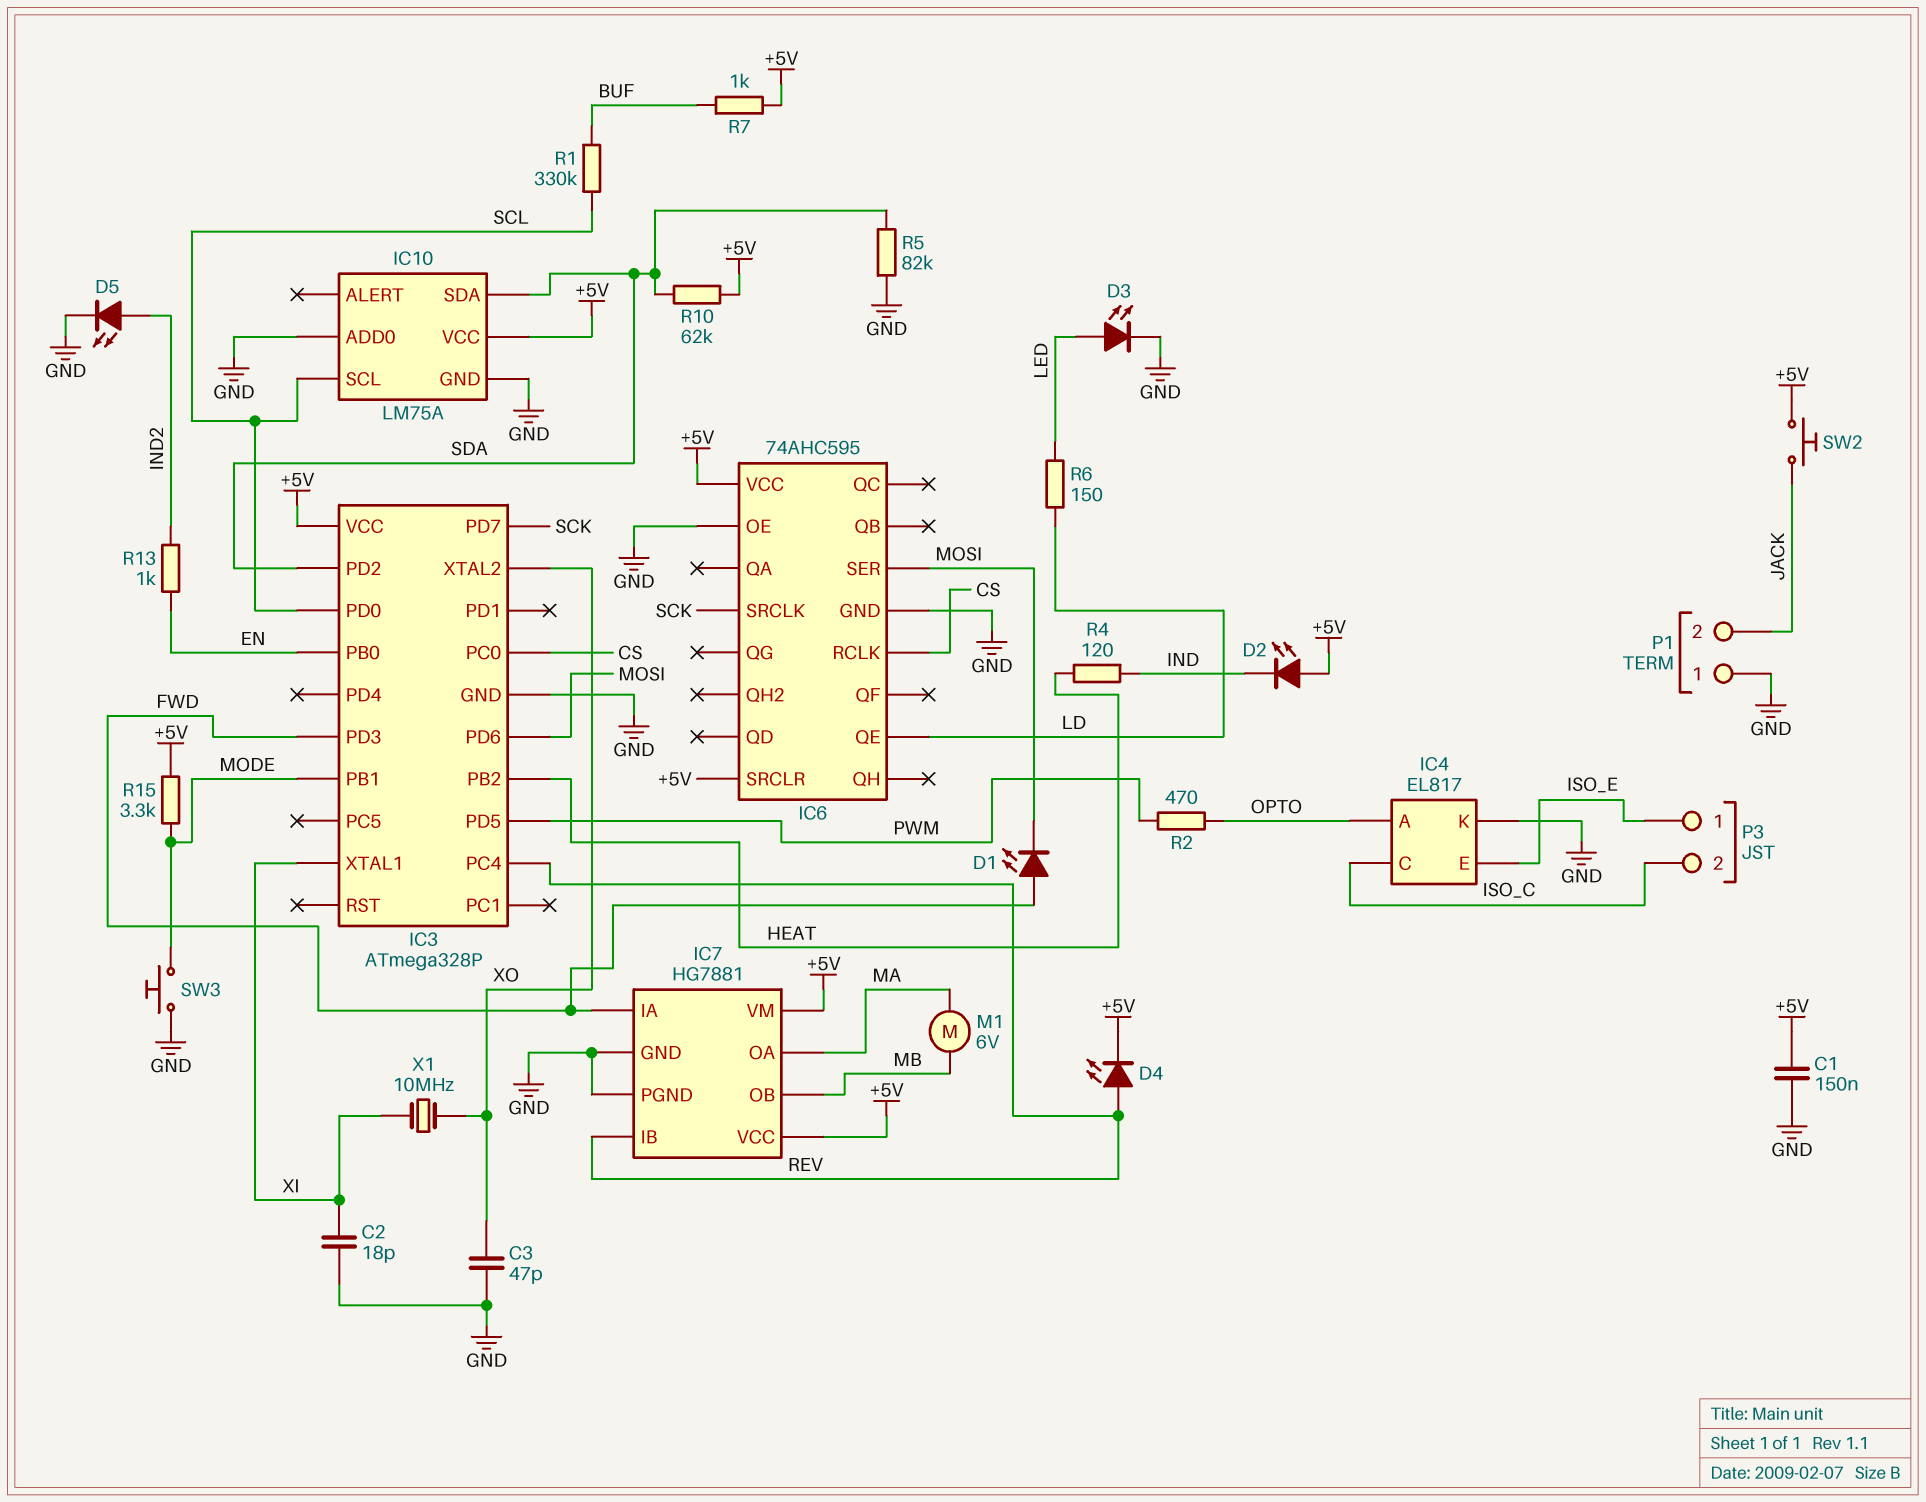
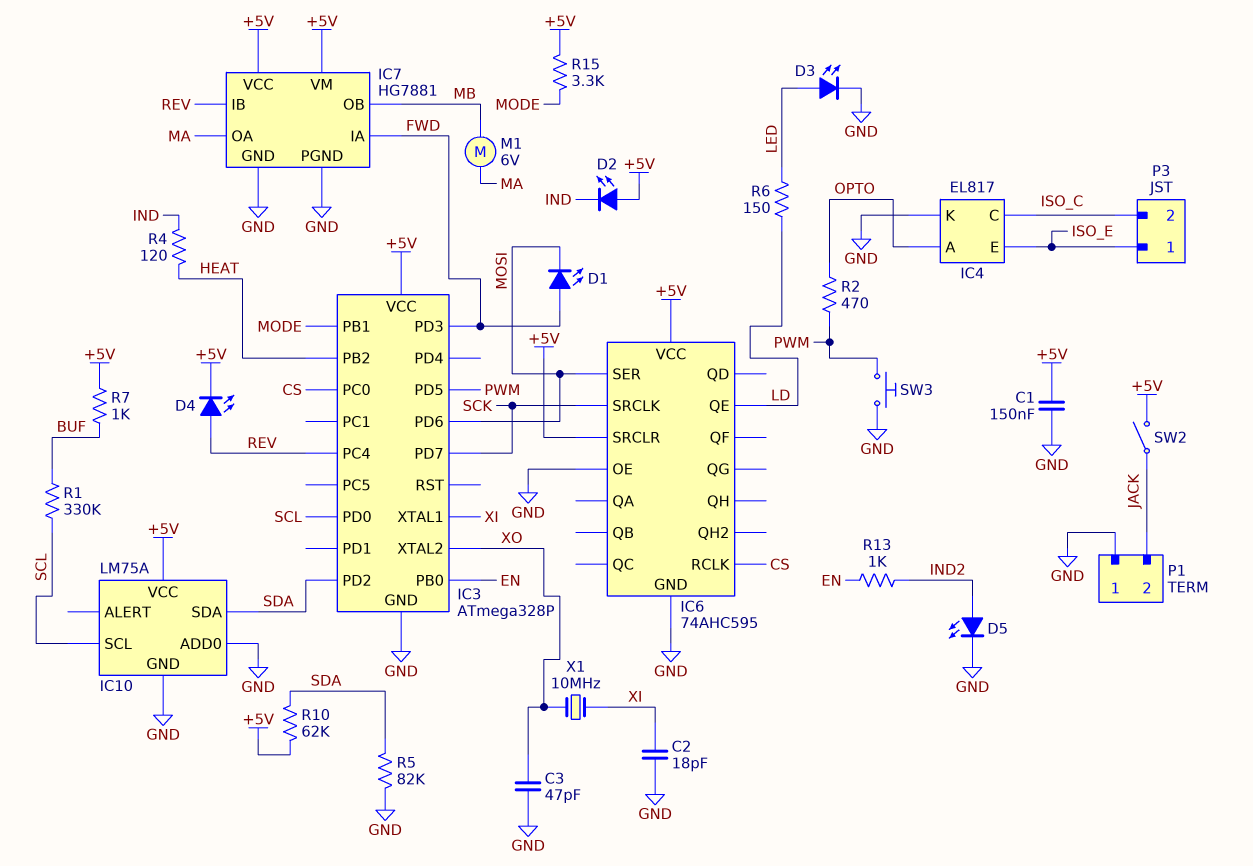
SW2: button (+5V, JACK) -> switch (+5V, JACK)
SW3: button (GND, MODE) -> button (GND, PWM)

